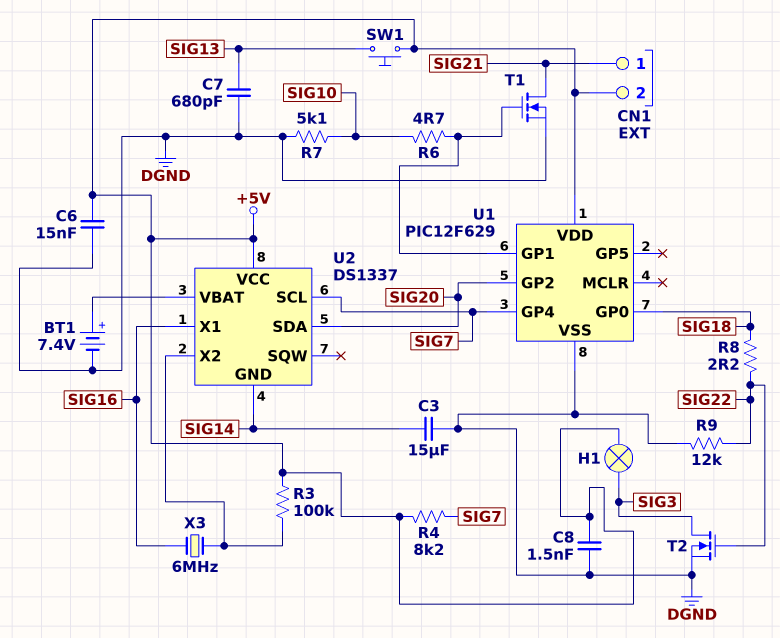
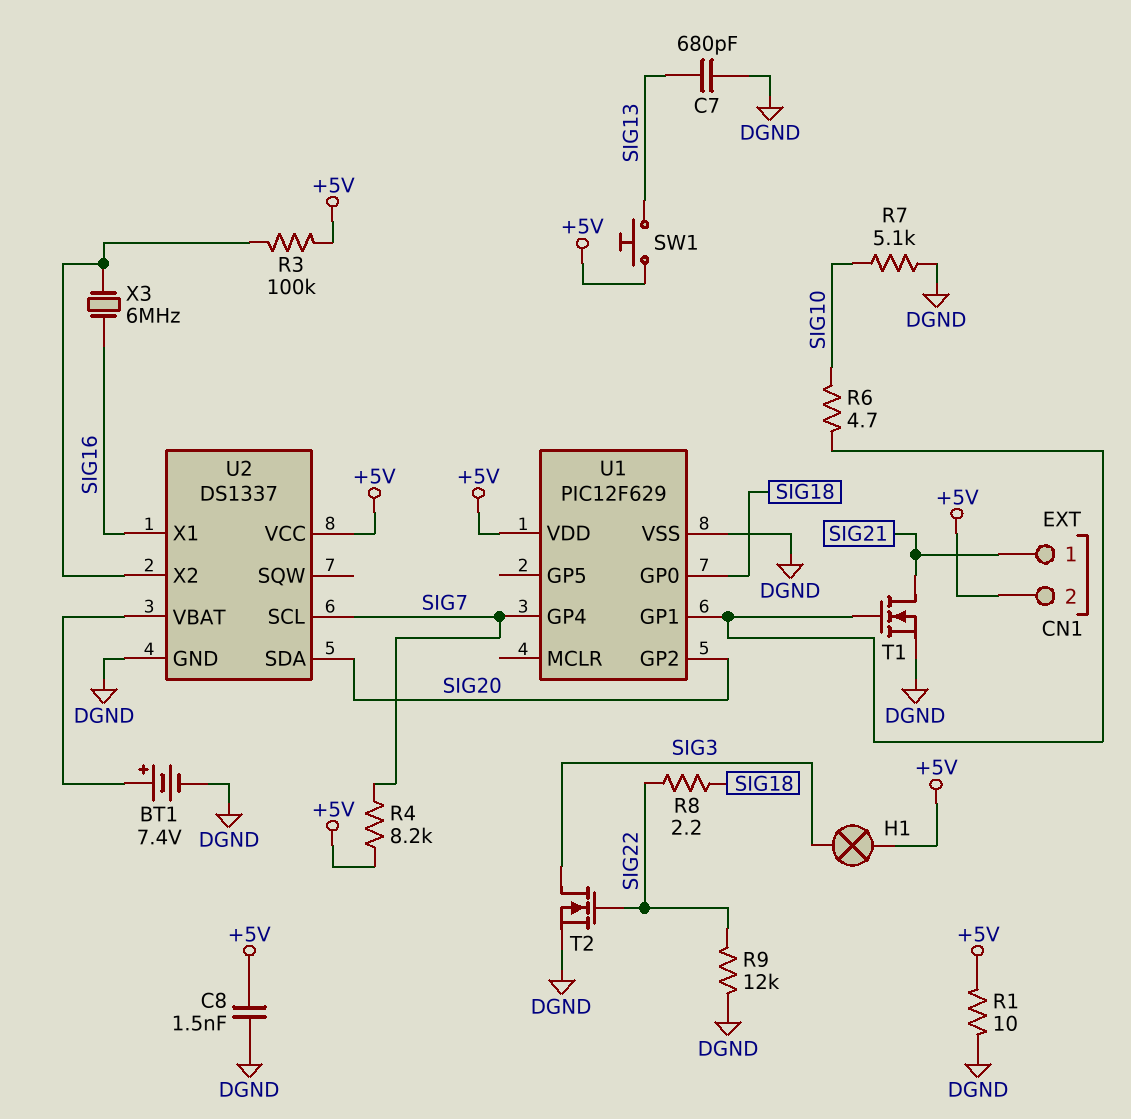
C3: 15uF (DGND, SIG14) -> none
C6: 15nF (+5V, DGND) -> none
R1: none -> 10 (+5V, DGND)
U2 pin GND: SIG14 -> DGND

